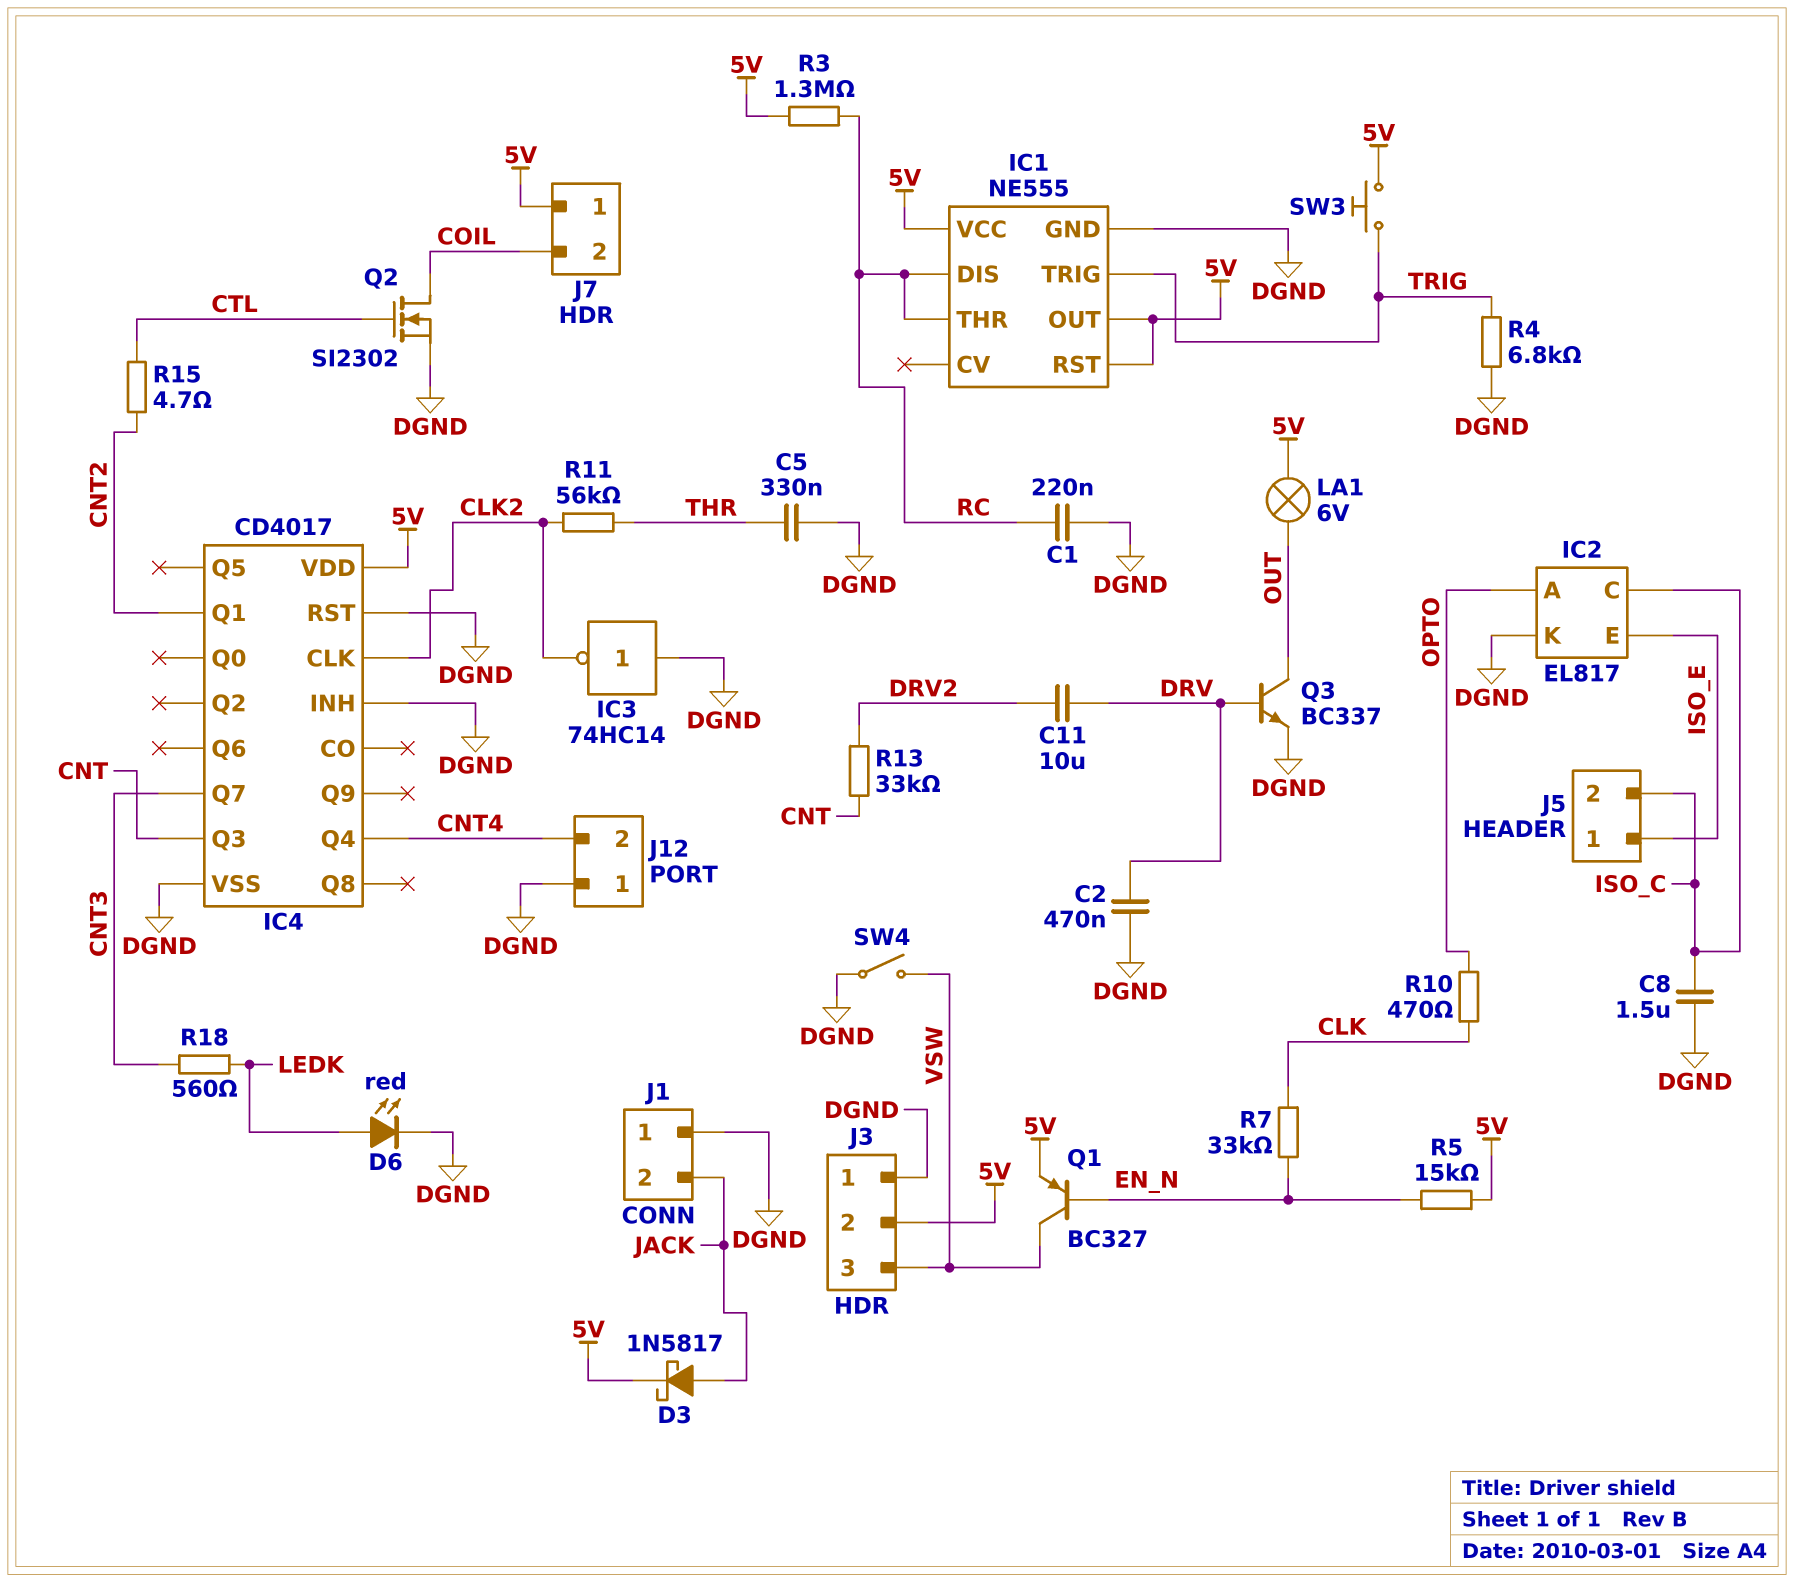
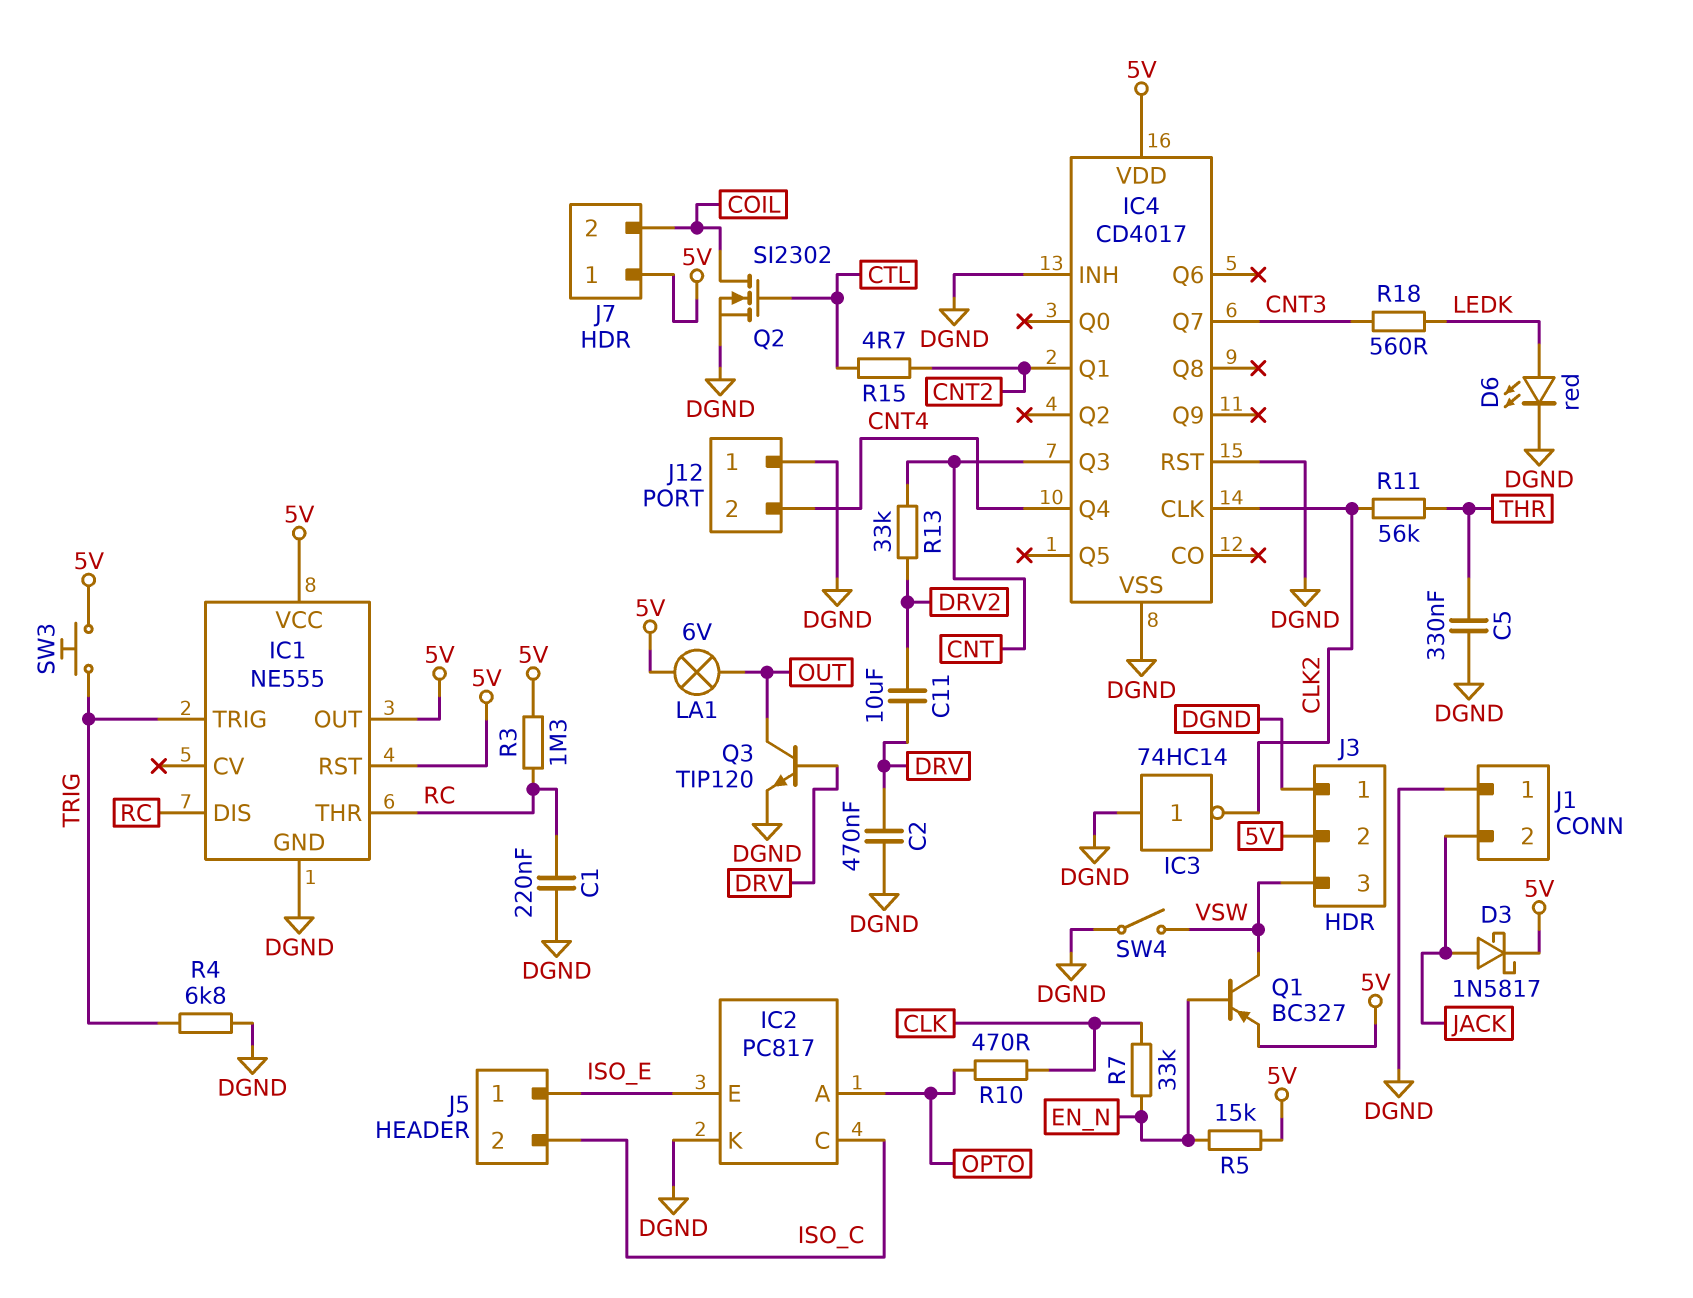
C8: 1.5uF (DGND, ISO_C) -> none
IC2: EL817 -> PC817
Q3: NPN BC337 (B DRV, C OUT, E DGND) -> NPN TIP120 (B DRV, C OUT, E DGND)

